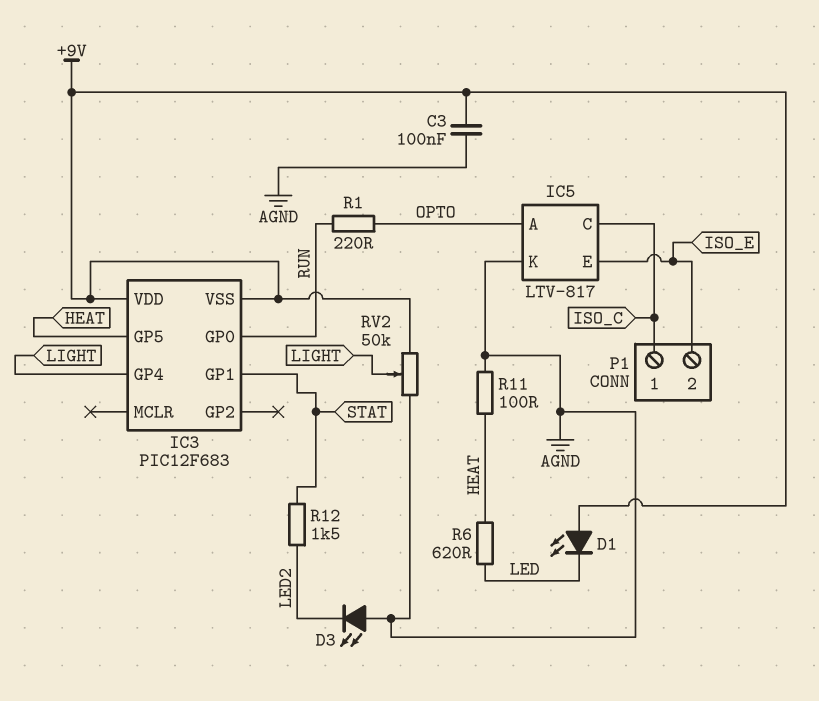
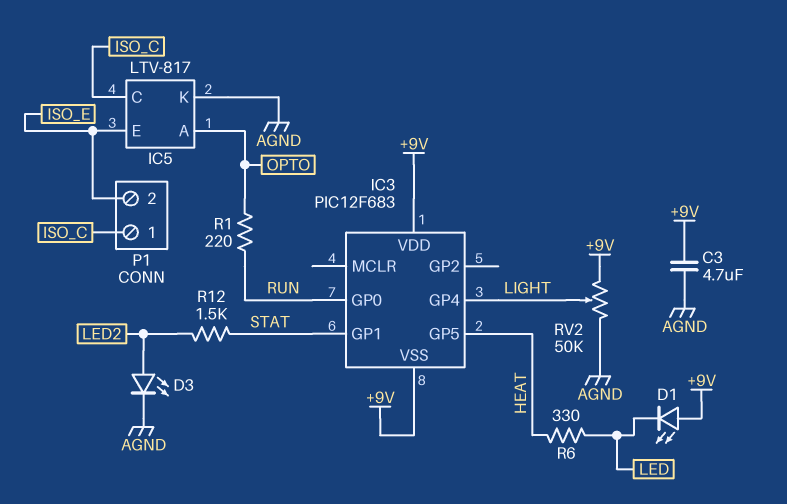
C3: 100nF (+9V, AGND) -> 4.7uF (+9V, AGND)
D3: LED (A AGND, K LED2) -> LED (A LED2, K AGND)
R6: 620 (HEAT, LED) -> 330 (HEAT, LED)
R11: 100 (AGND, HEAT) -> none

